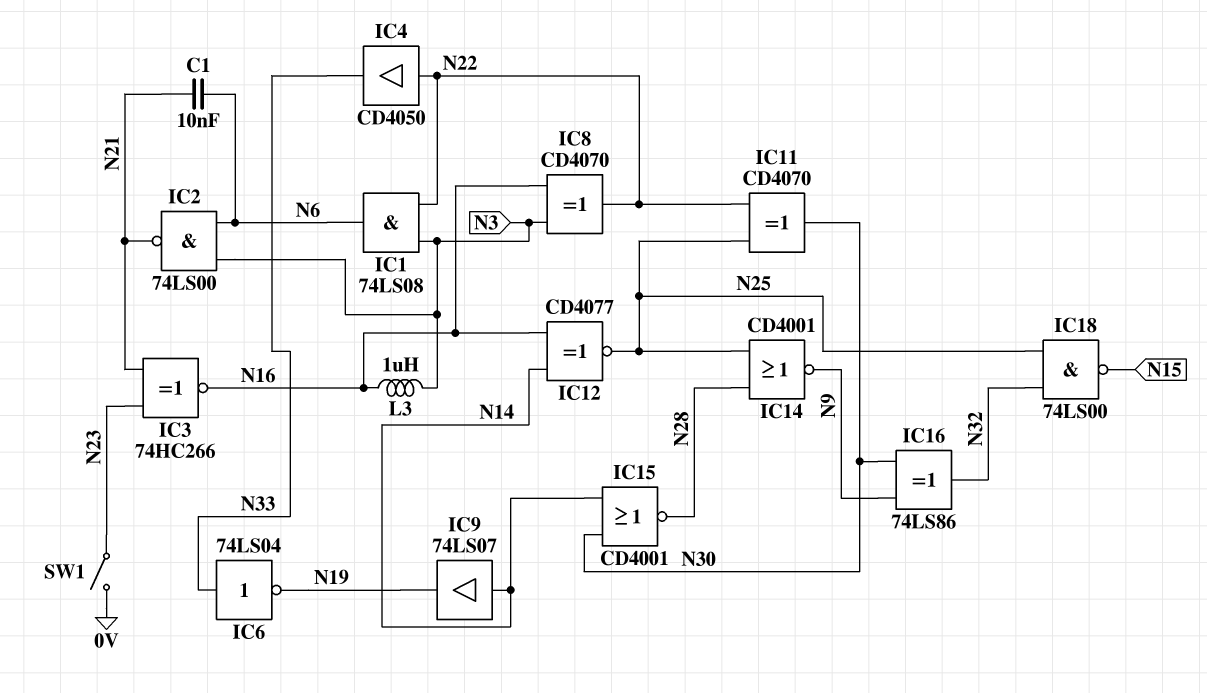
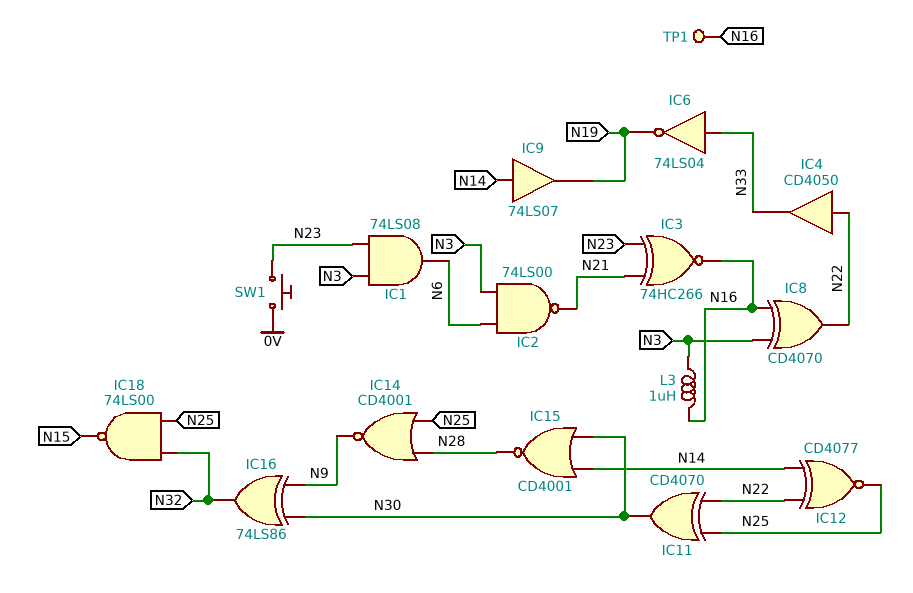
C1: 10nF (N6, N21) -> none
IC1: AND 74LS08 (in N3, in N22, out N6) -> AND 74LS08 (in N3, in N23, out N6)
IC12: XNOR CD4077 (in N14, in N16, out N25) -> XNOR CD4077 (in N14, in N22, out N25)
SW1: switch (0V, N23) -> button (0V, N23)
TP1: none -> test point (N16)

